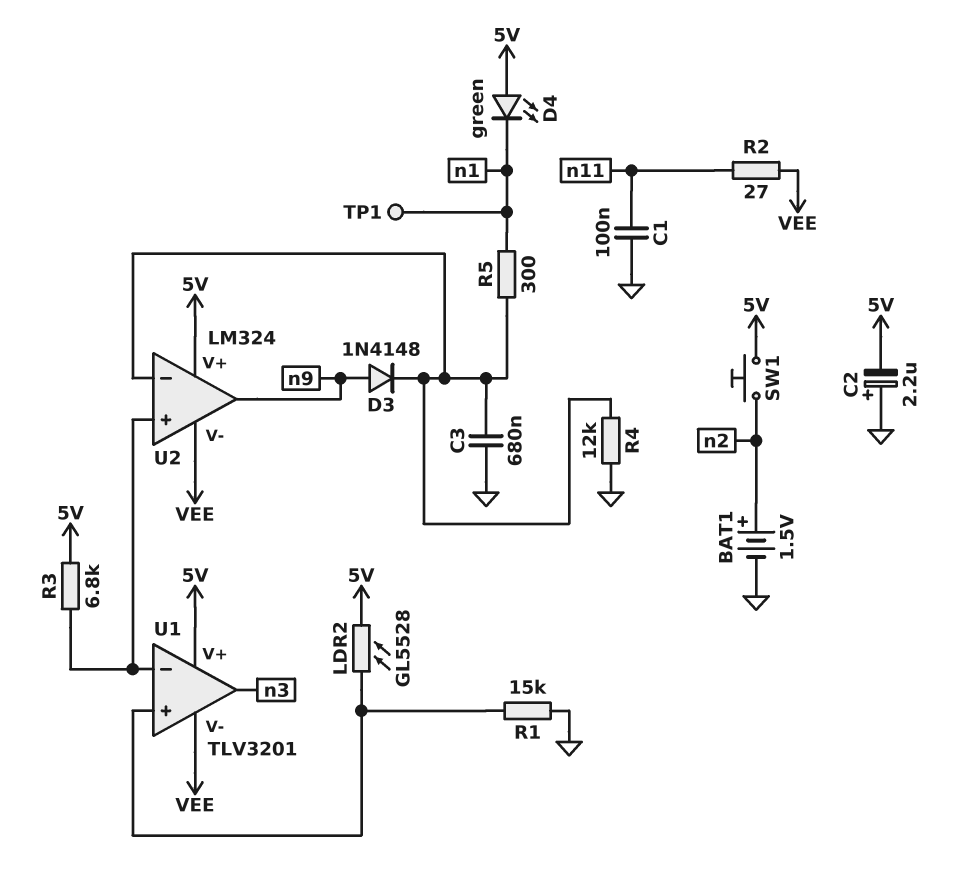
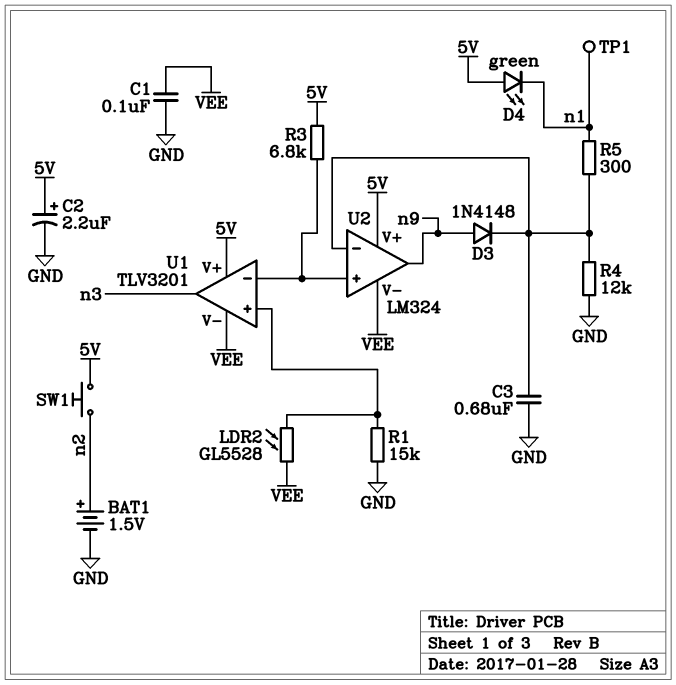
C1: 100nF (GND, n11) -> 100nF (GND, VEE)
C2: 2.2uF (plus GND, minus 5V) -> 2.2uF (plus 5V, minus GND)
LDR2: GL5528 (5V, U1/in+) -> GL5528 (U1/in+, VEE)
R2: 27 (VEE, n11) -> none

